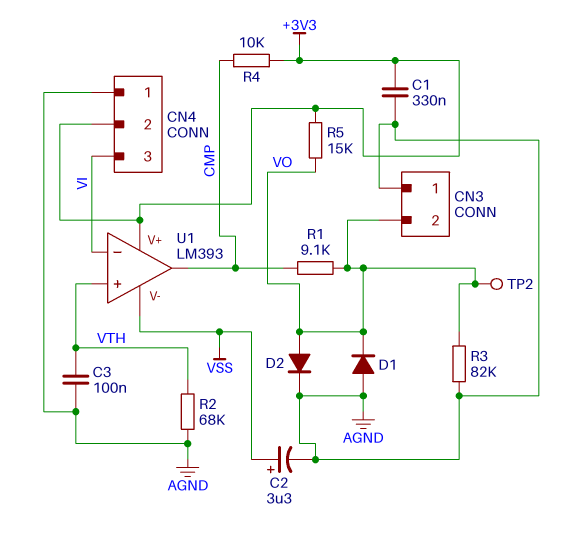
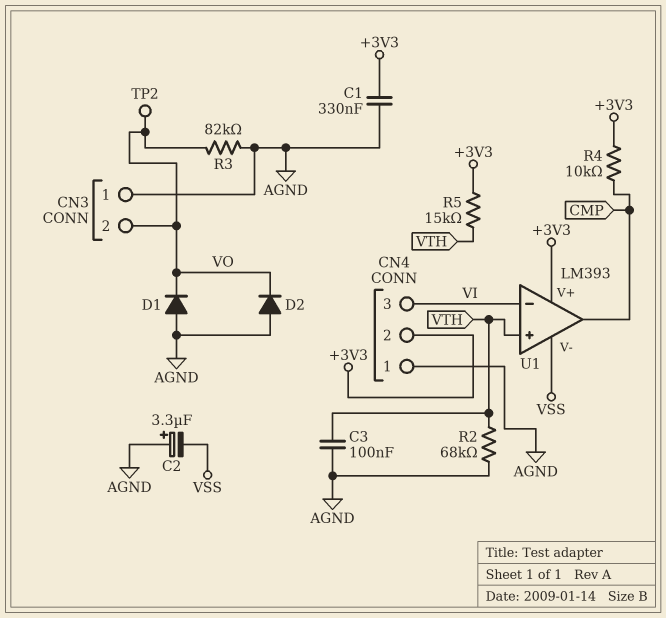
C2: 3.3uF (plus VSS, minus AGND) -> 3.3uF (plus AGND, minus VSS)
D2: diode (A VO, K AGND) -> diode (A AGND, K VO)
R1: 9.1k (CMP, VO) -> none
R5: 15k (+3V3, VO) -> 15k (+3V3, VTH)

